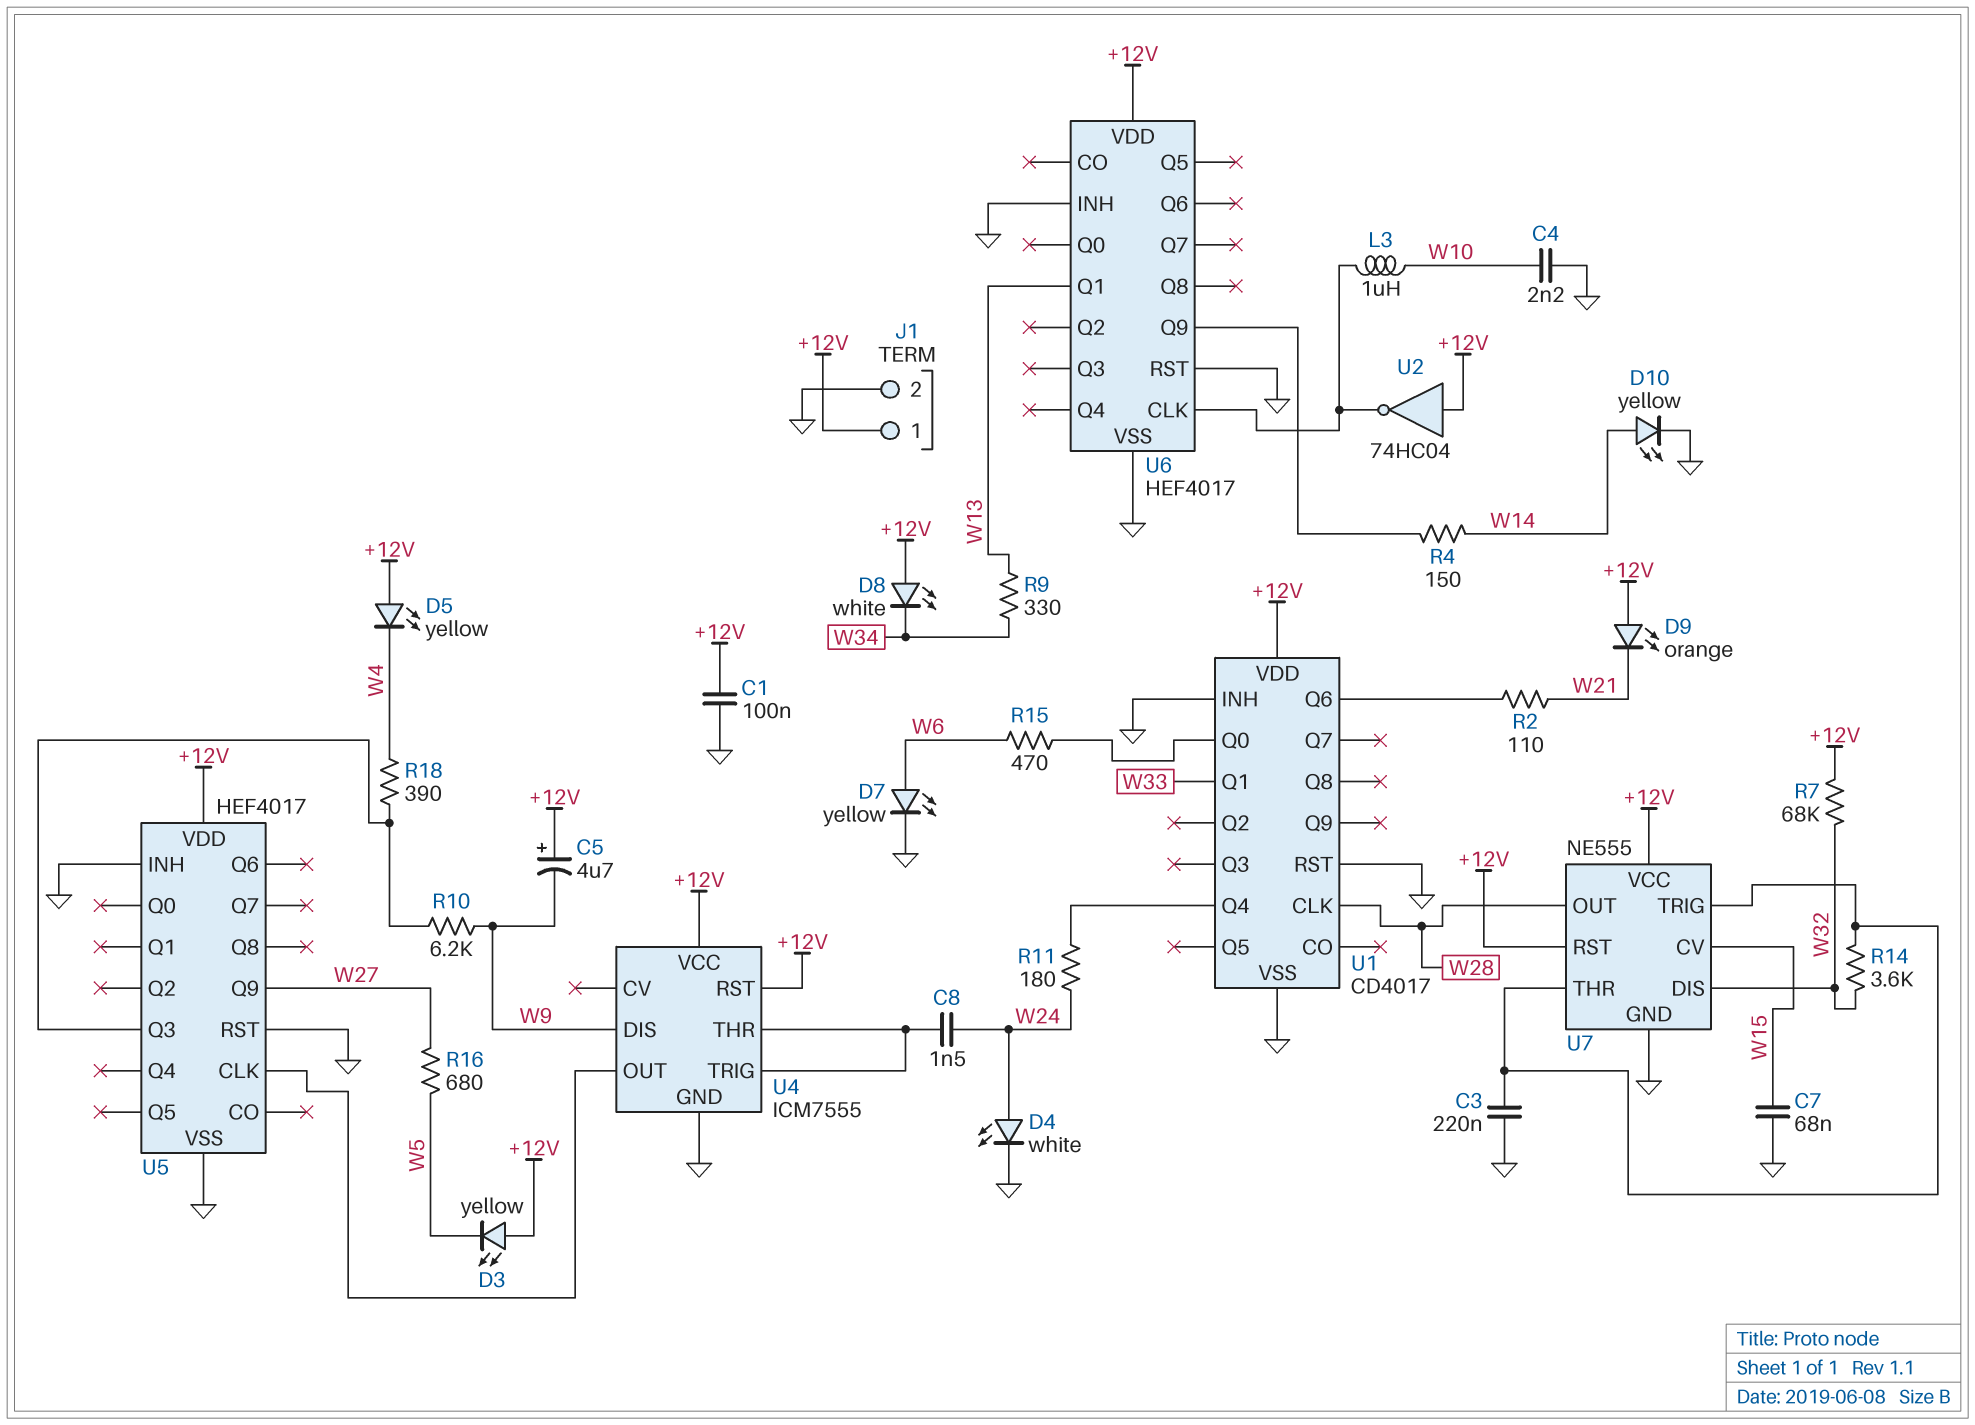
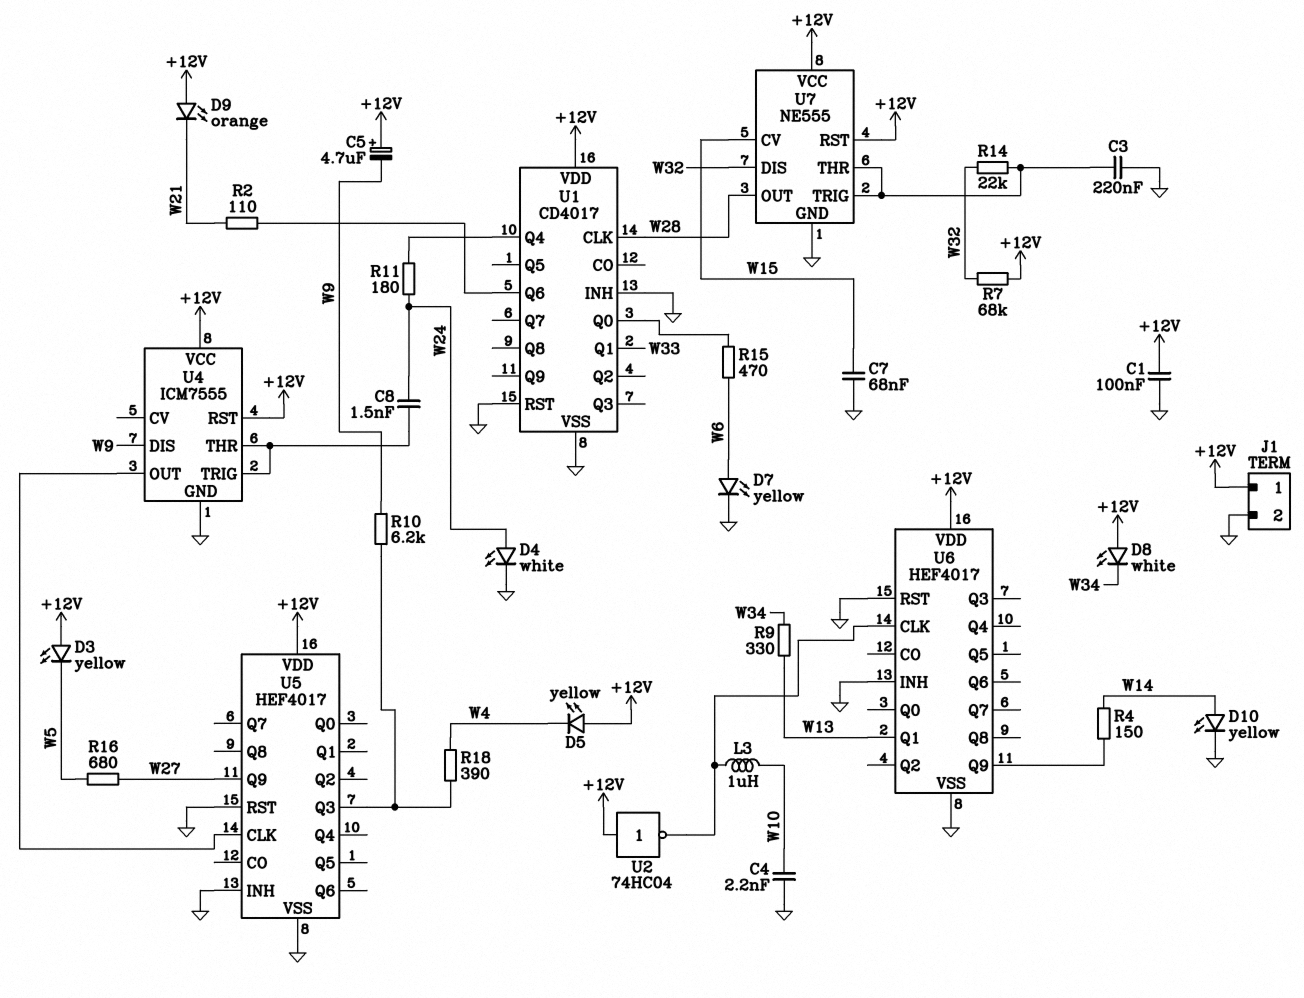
R14: 3.6k (U7/THR, W32) -> 22k (U7/THR, W32)

